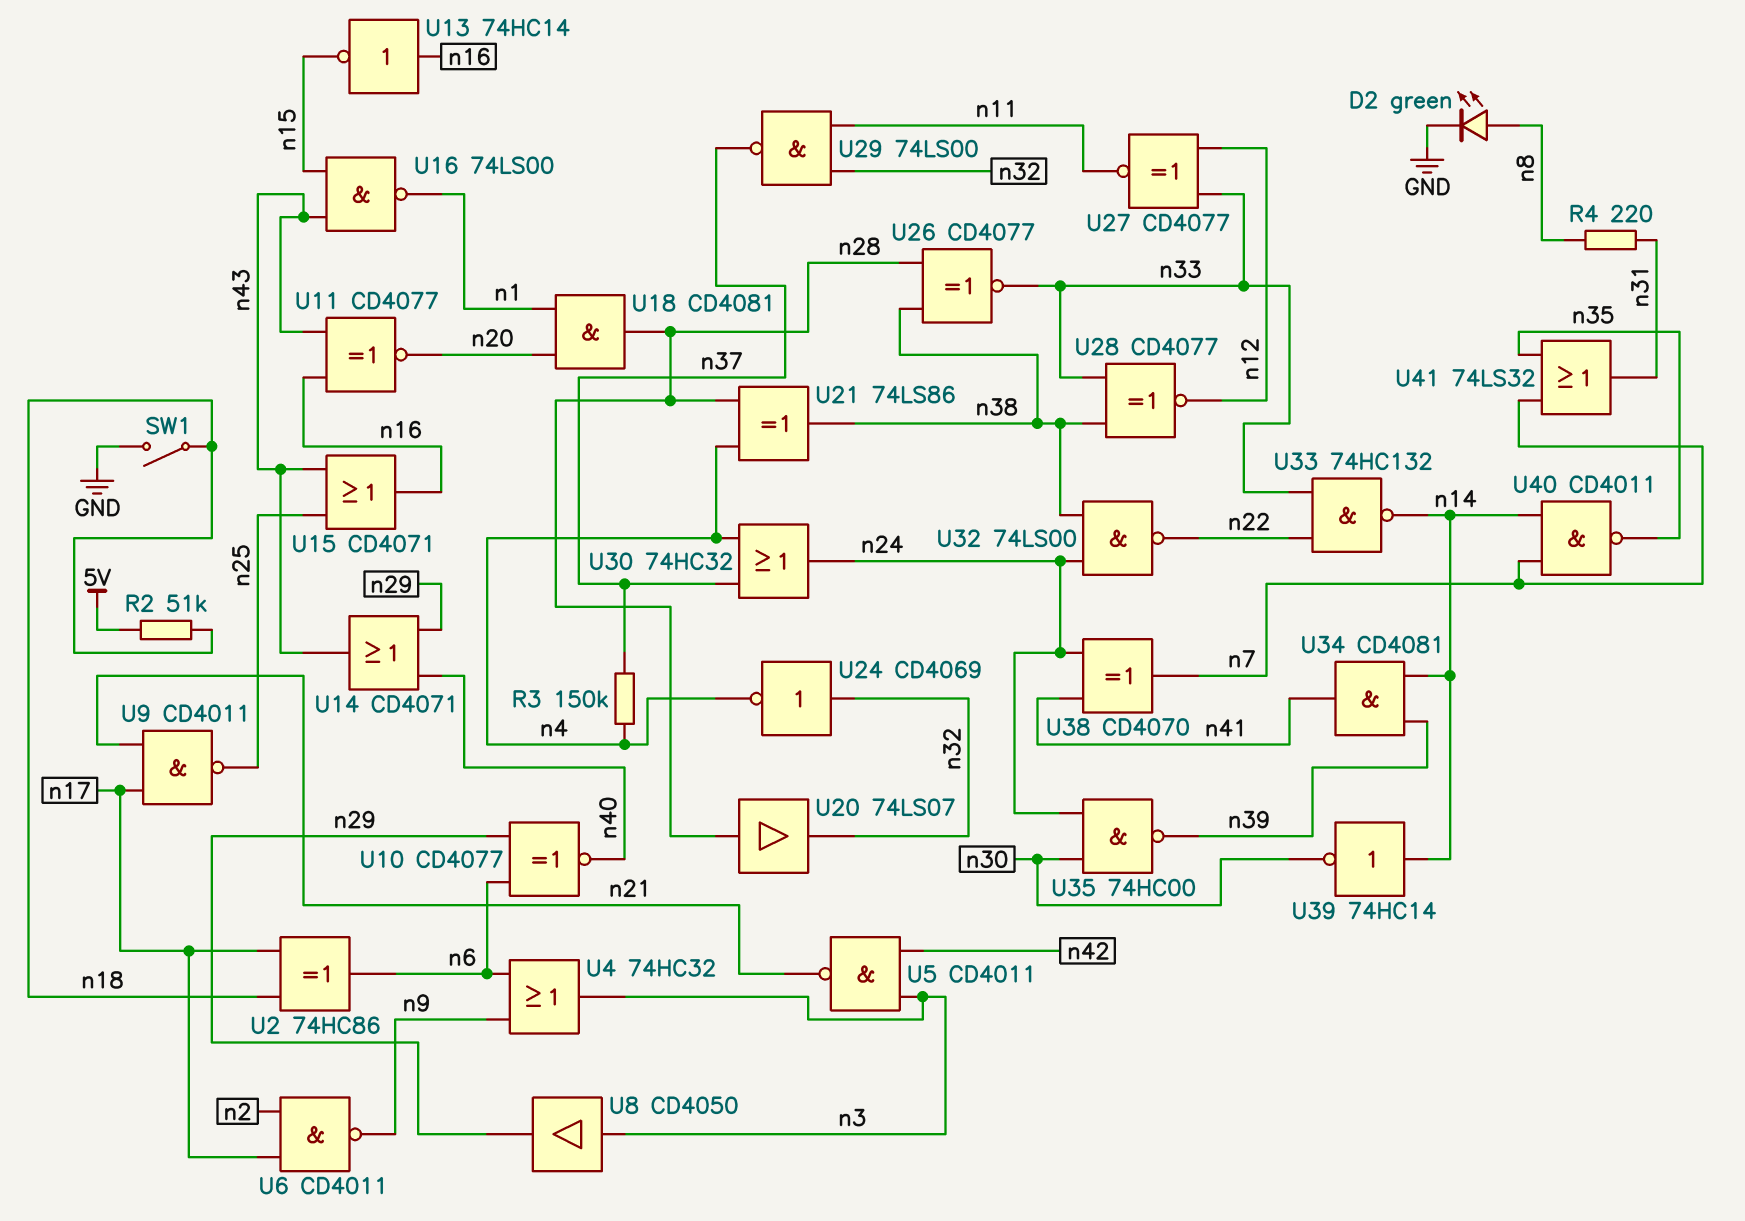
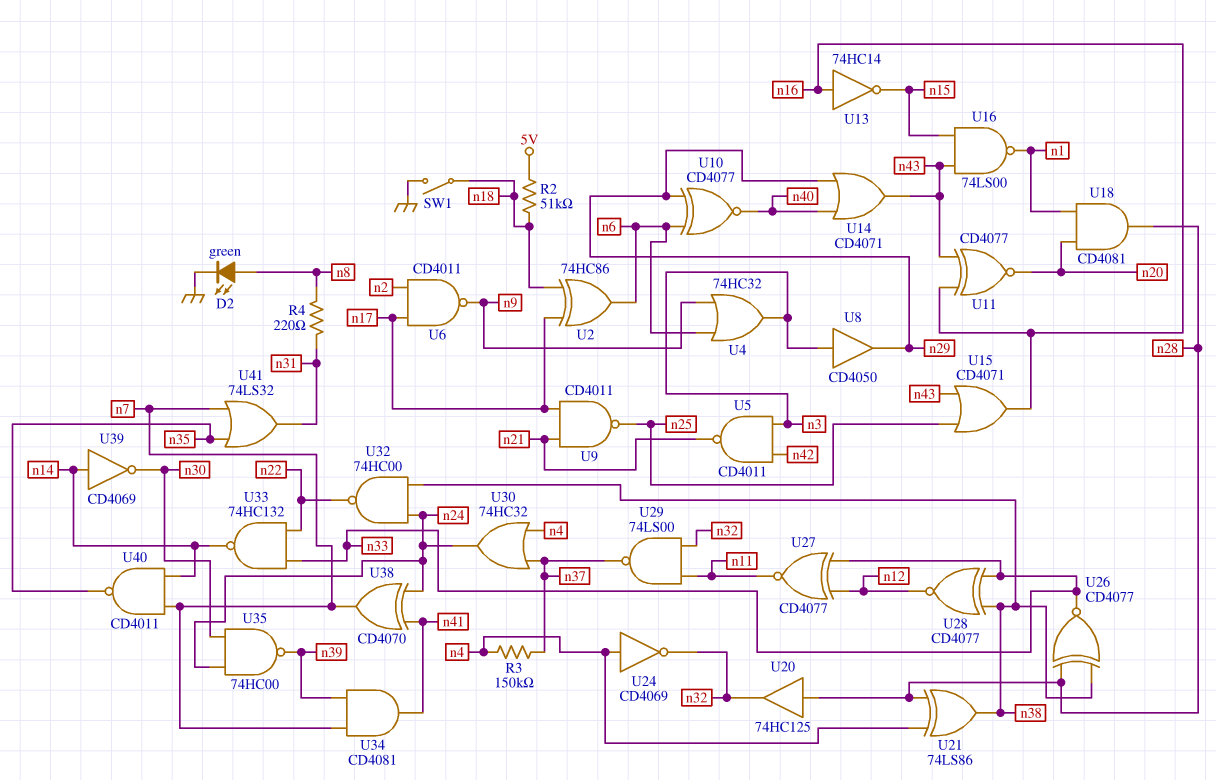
U20: buffer 74LS07 (in n28, out n32) -> buffer 74HC125 (in n28, out n32)
U24: NOT CD4069 (in n32, out n4) -> NOT CD4069 (in n4, out n32)
U32: NAND 74LS00 (in n24, in n38, out n22) -> NAND 74HC00 (in n24, in n38, out n22)
U34: AND CD4081 (in n14, in n39, out n41) -> AND CD4081 (in n7, in n39, out n41)
U39: NOT 74HC14 (in n14, out n30) -> NOT CD4069 (in n14, out n30)

